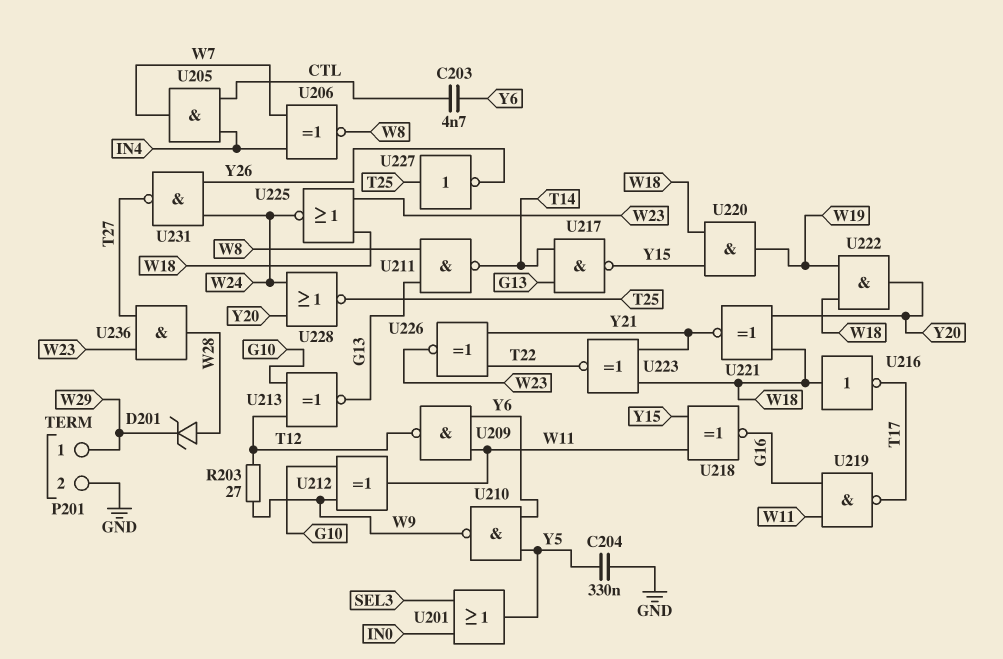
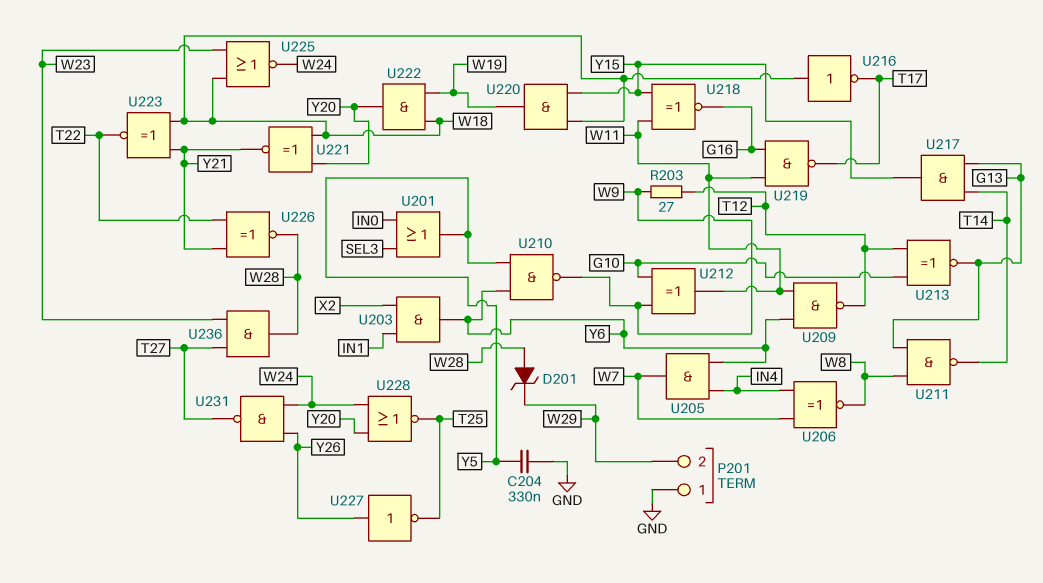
C203: 4.7nF (CTL, Y6) -> none
P201 pin 1: W29 -> GND
P201 pin 2: GND -> W29
U203: none -> AND (in IN1, in X2, out Y6)
U205: AND (in CTL, in IN4, out W7) -> AND (in IN4, in Y6, out W7)
U217: NAND (in G13, in T14, out Y15) -> AND (in G13, in T14, out Y15)
U226: XNOR (in T22, in Y21, out W23) -> XNOR (in T22, in Y21, out W28)
U227: NOT (in T25, out Y26) -> NOT (in Y26, out T25)

